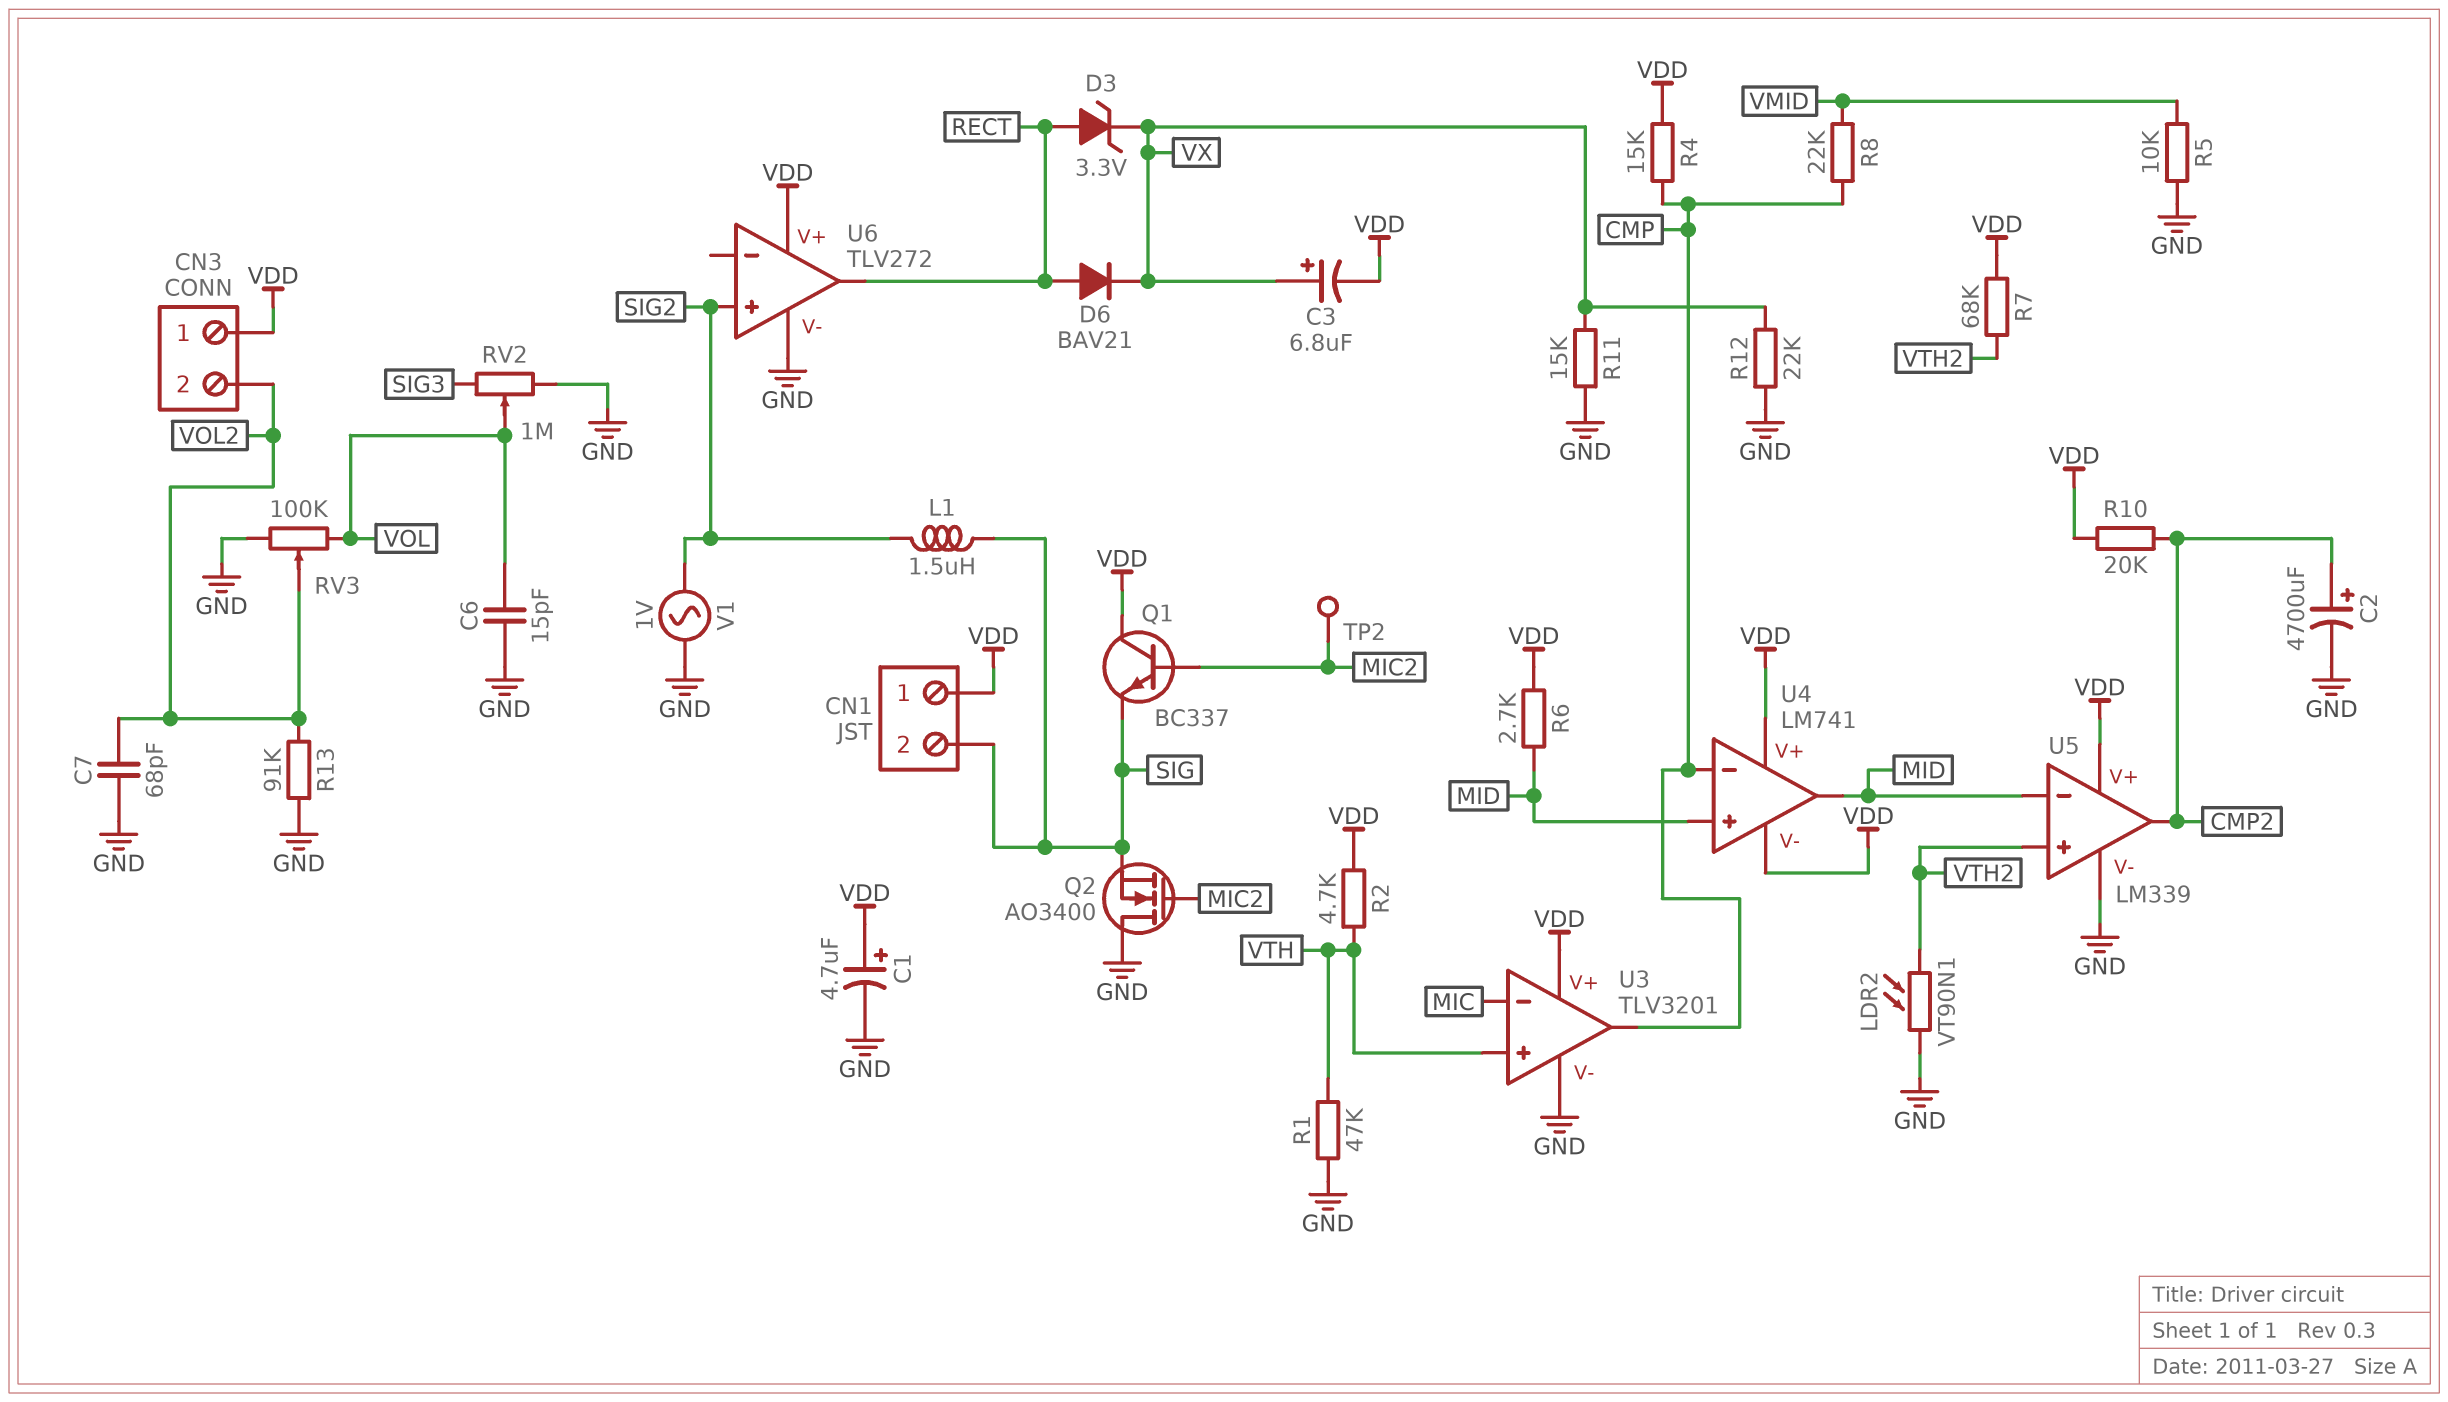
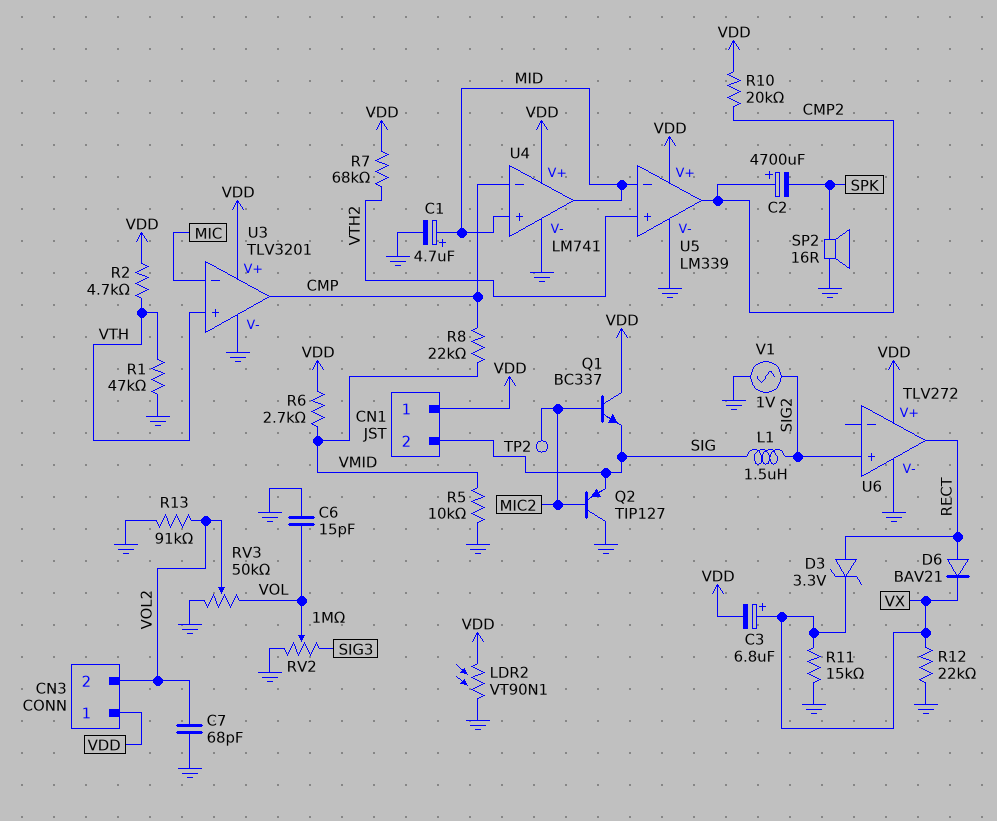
C1: 4.7uF (plus VDD, minus GND) -> 4.7uF (plus MID, minus GND)
C2: 4700uF (plus CMP2, minus GND) -> 4700uF (plus CMP2, minus SPK)
LDR2: VT90N1 (GND, VTH2) -> VT90N1 (GND, VDD)
Q2: NMOS AO3400 (G MIC2, D GND, S SIG) -> PNP TIP127 (B MIC2, C GND, E SIG)
R4: 15k (CMP, VDD) -> none
R6: 2.7k (MID, VDD) -> 2.7k (VDD, VMID)
RV3: 100k (GND, VOL, wiper VOL2) -> 50k (GND, VOL, wiper VOL2)
SP2: none -> speaker 16R (GND, SPK)
U4 pin V-: VDD -> GND

